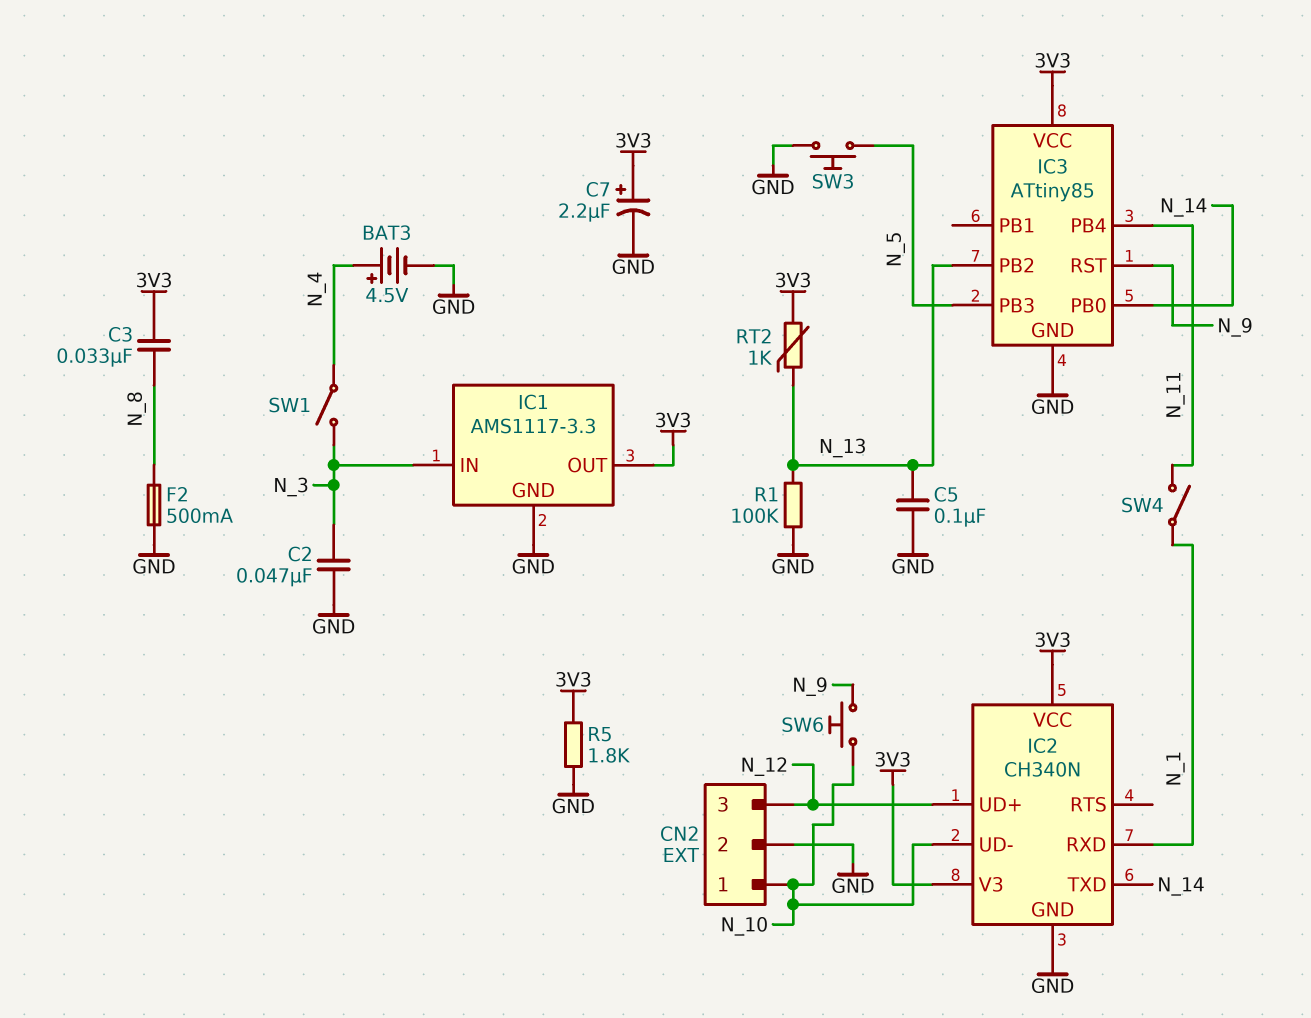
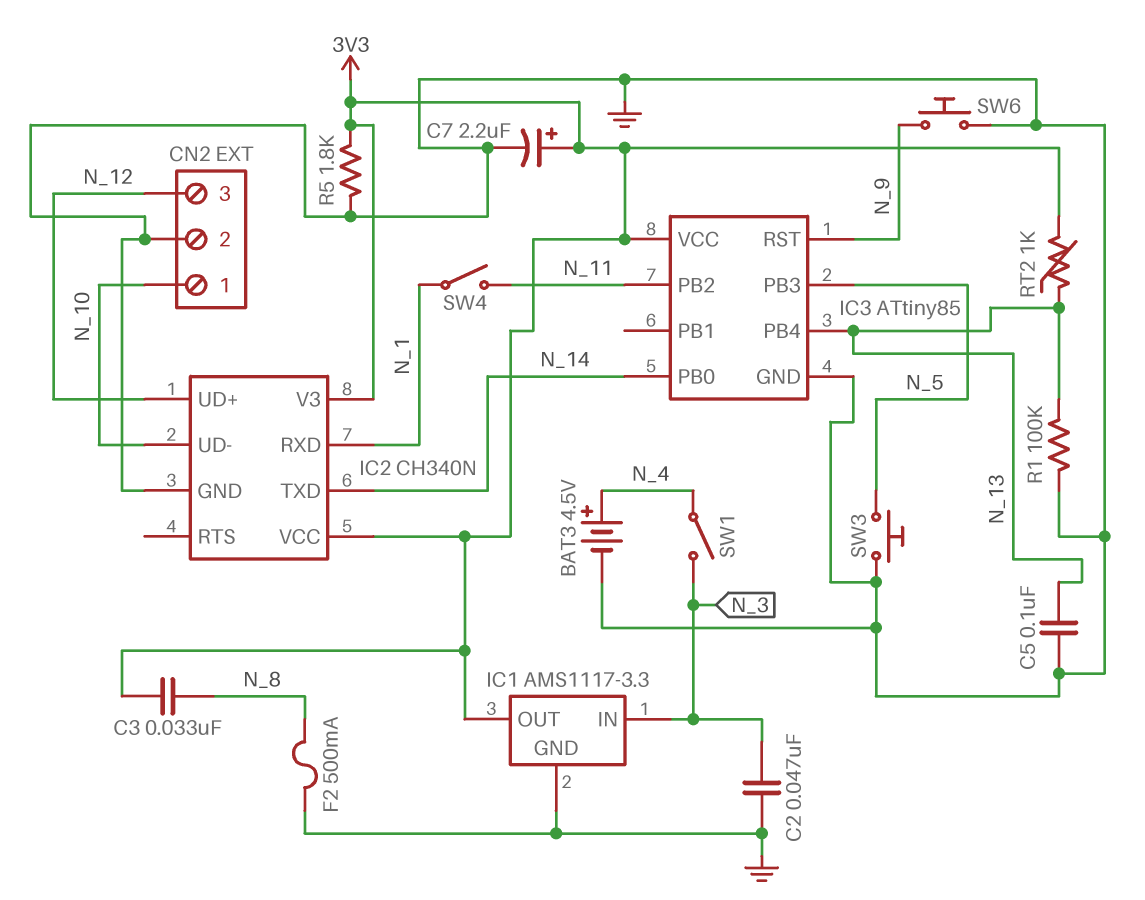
IC3 pin PB2: N_13 -> N_11
IC3 pin PB4: N_11 -> N_13
SW6: button (N_9, N_10) -> button (GND, N_9)

